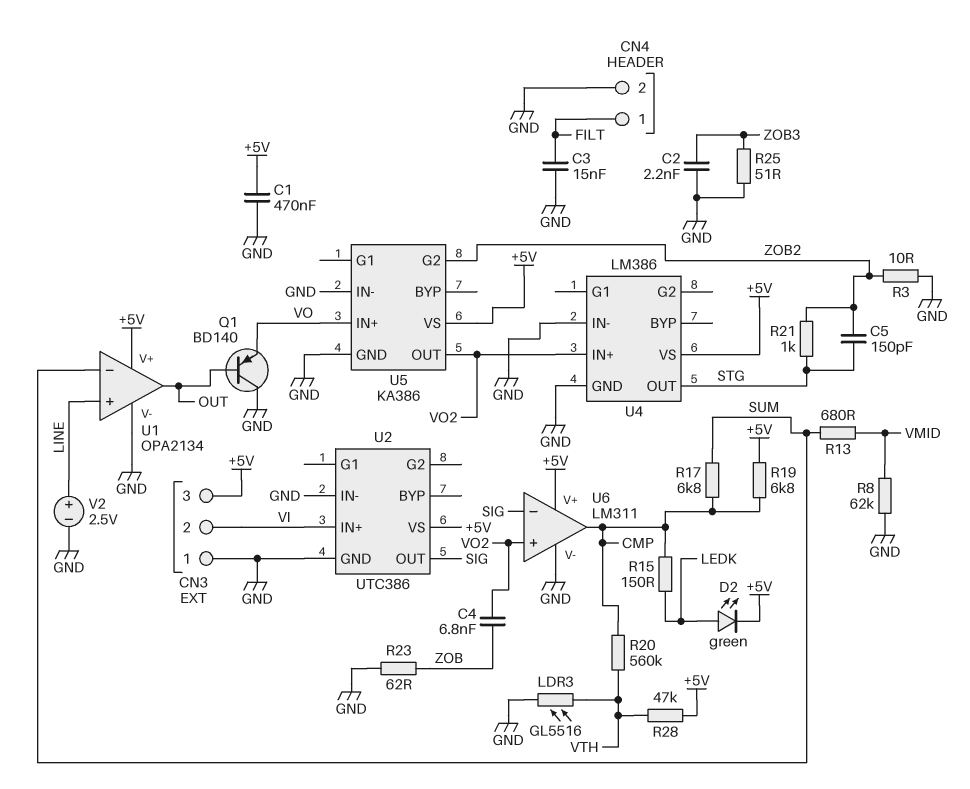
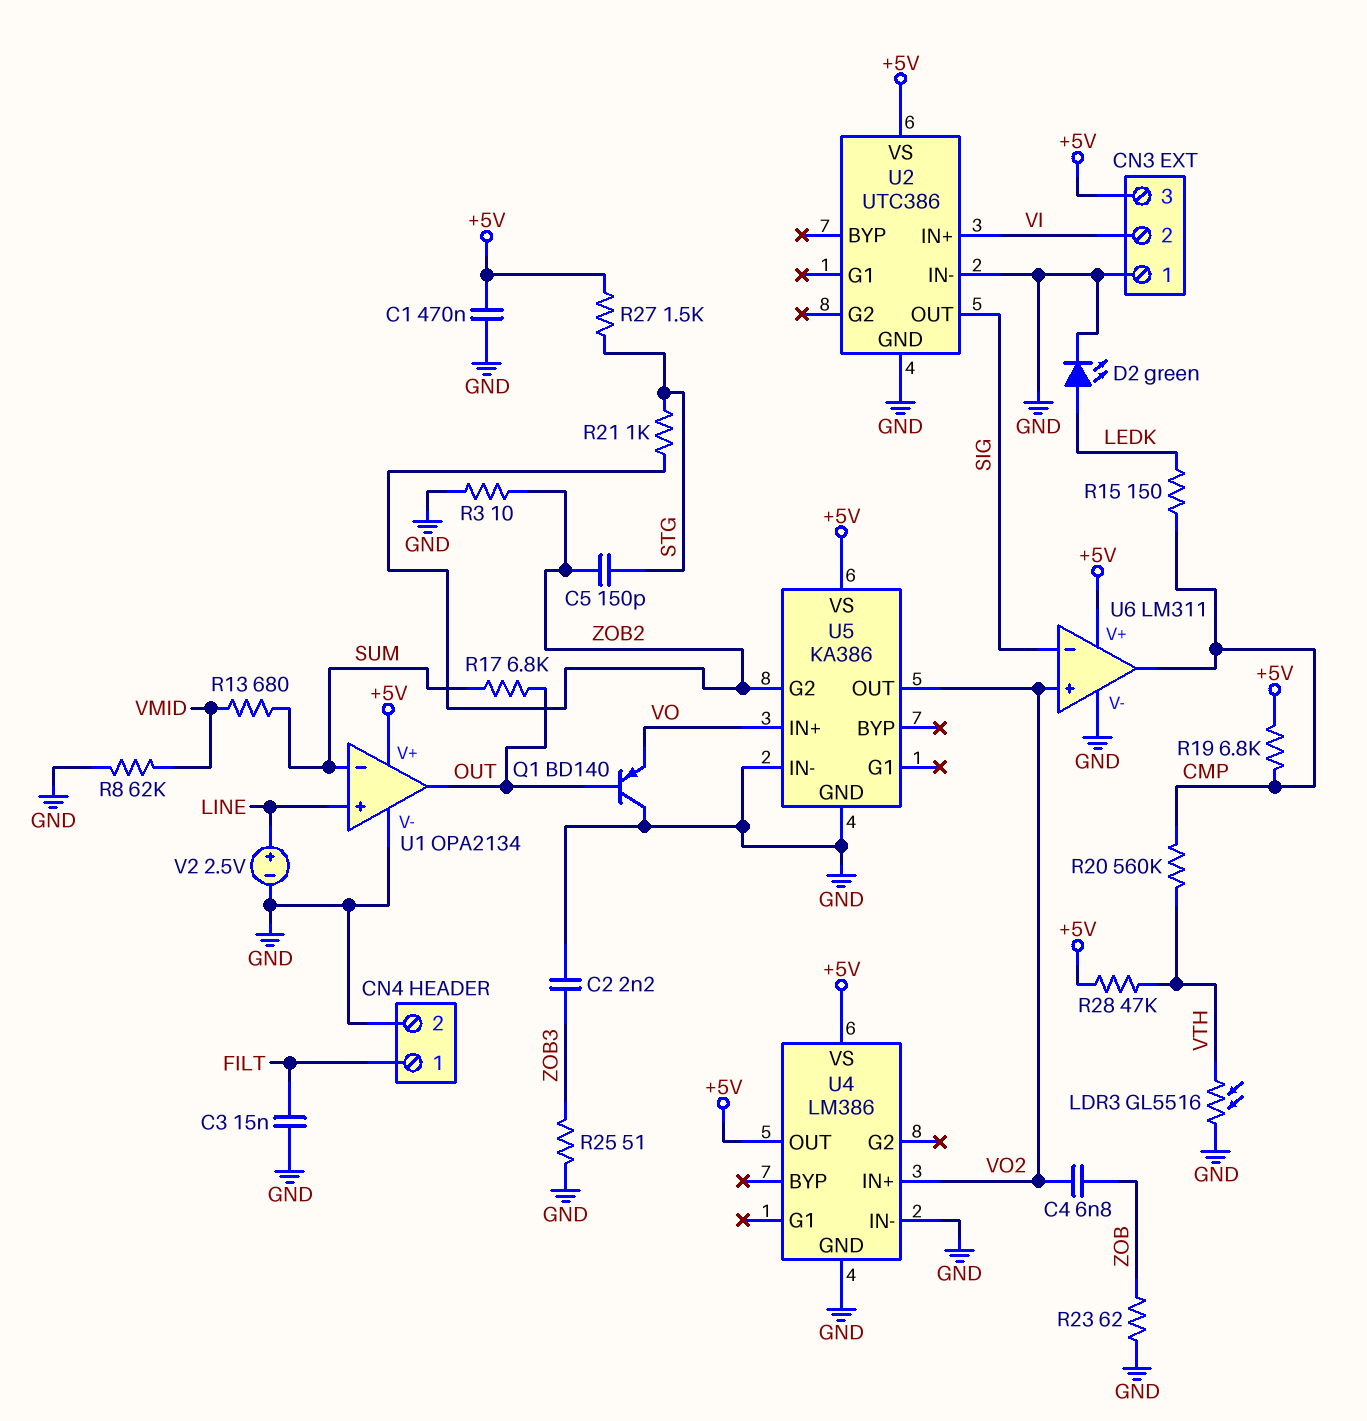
D2: LED green (A LEDK, K +5V) -> LED green (A LEDK, K GND)
R17: 6.8k (CMP, SUM) -> 6.8k (OUT, SUM)
R27: none -> 1.5k (+5V, STG)
U4 pin OUT: STG -> +5V

